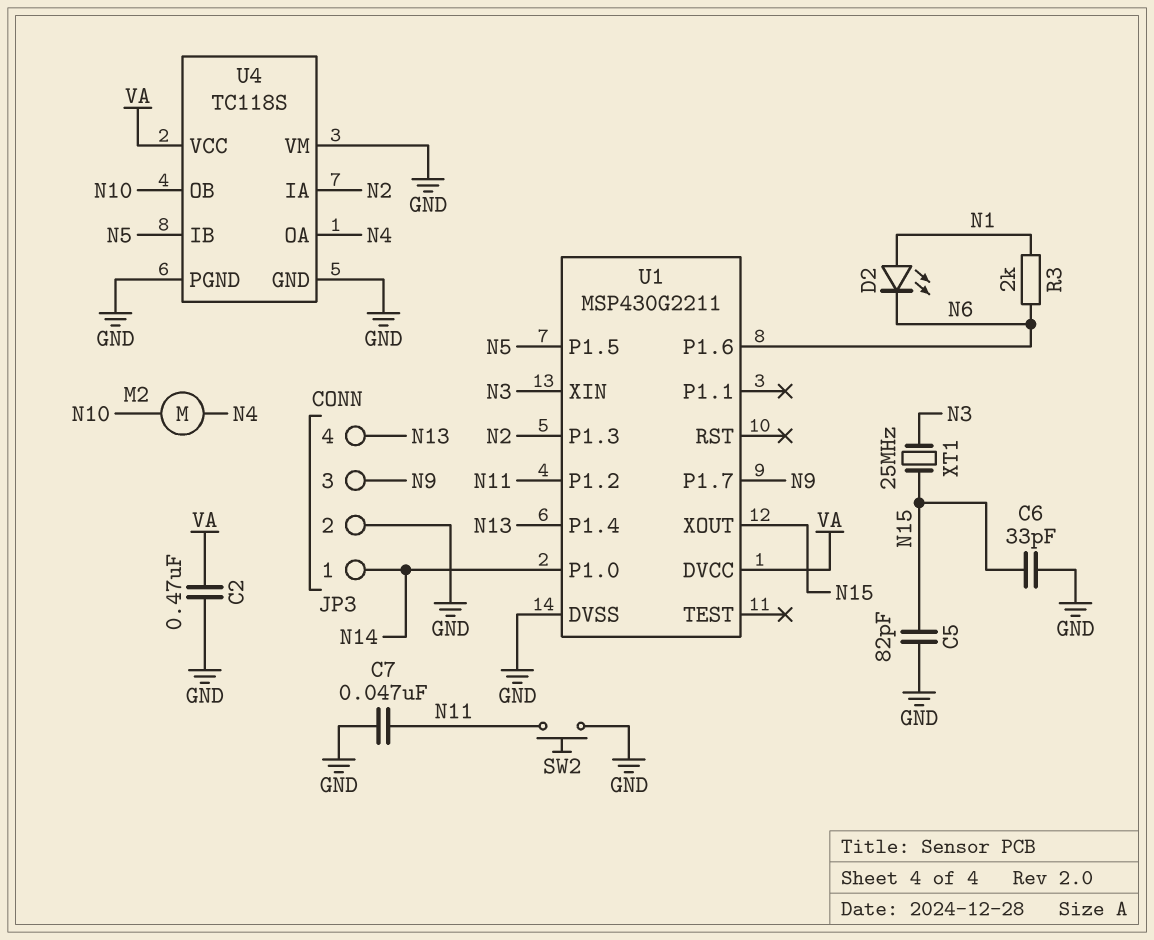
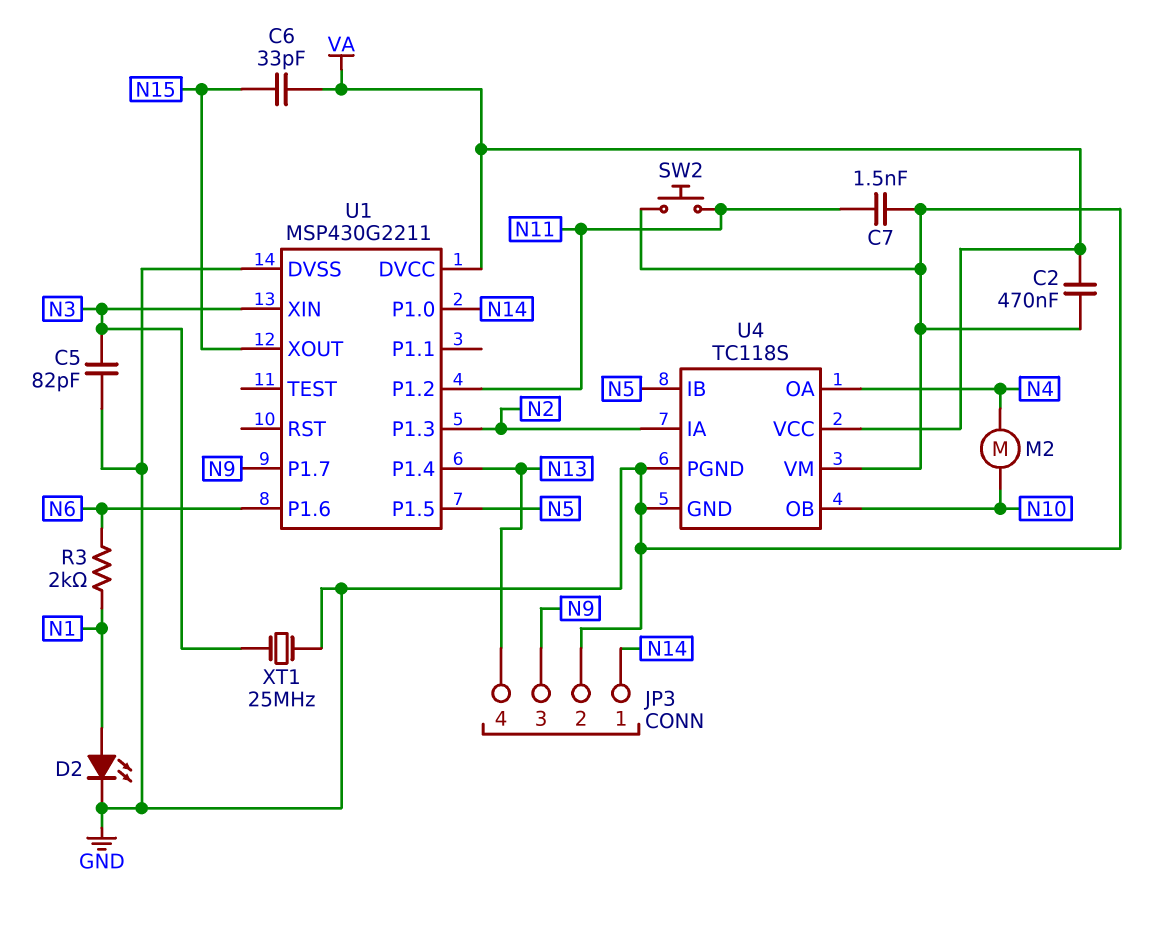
C5: 82pF (GND, N15) -> 82pF (GND, N3)
C6: 33pF (GND, N15) -> 33pF (N15, VA)
C7: 47nF (GND, N11) -> 1.5nF (GND, N11)
D2: LED (A N1, K N6) -> LED (A N1, K GND)
XT1: 25MHz (N3, N15) -> 25MHz (GND, N3)

